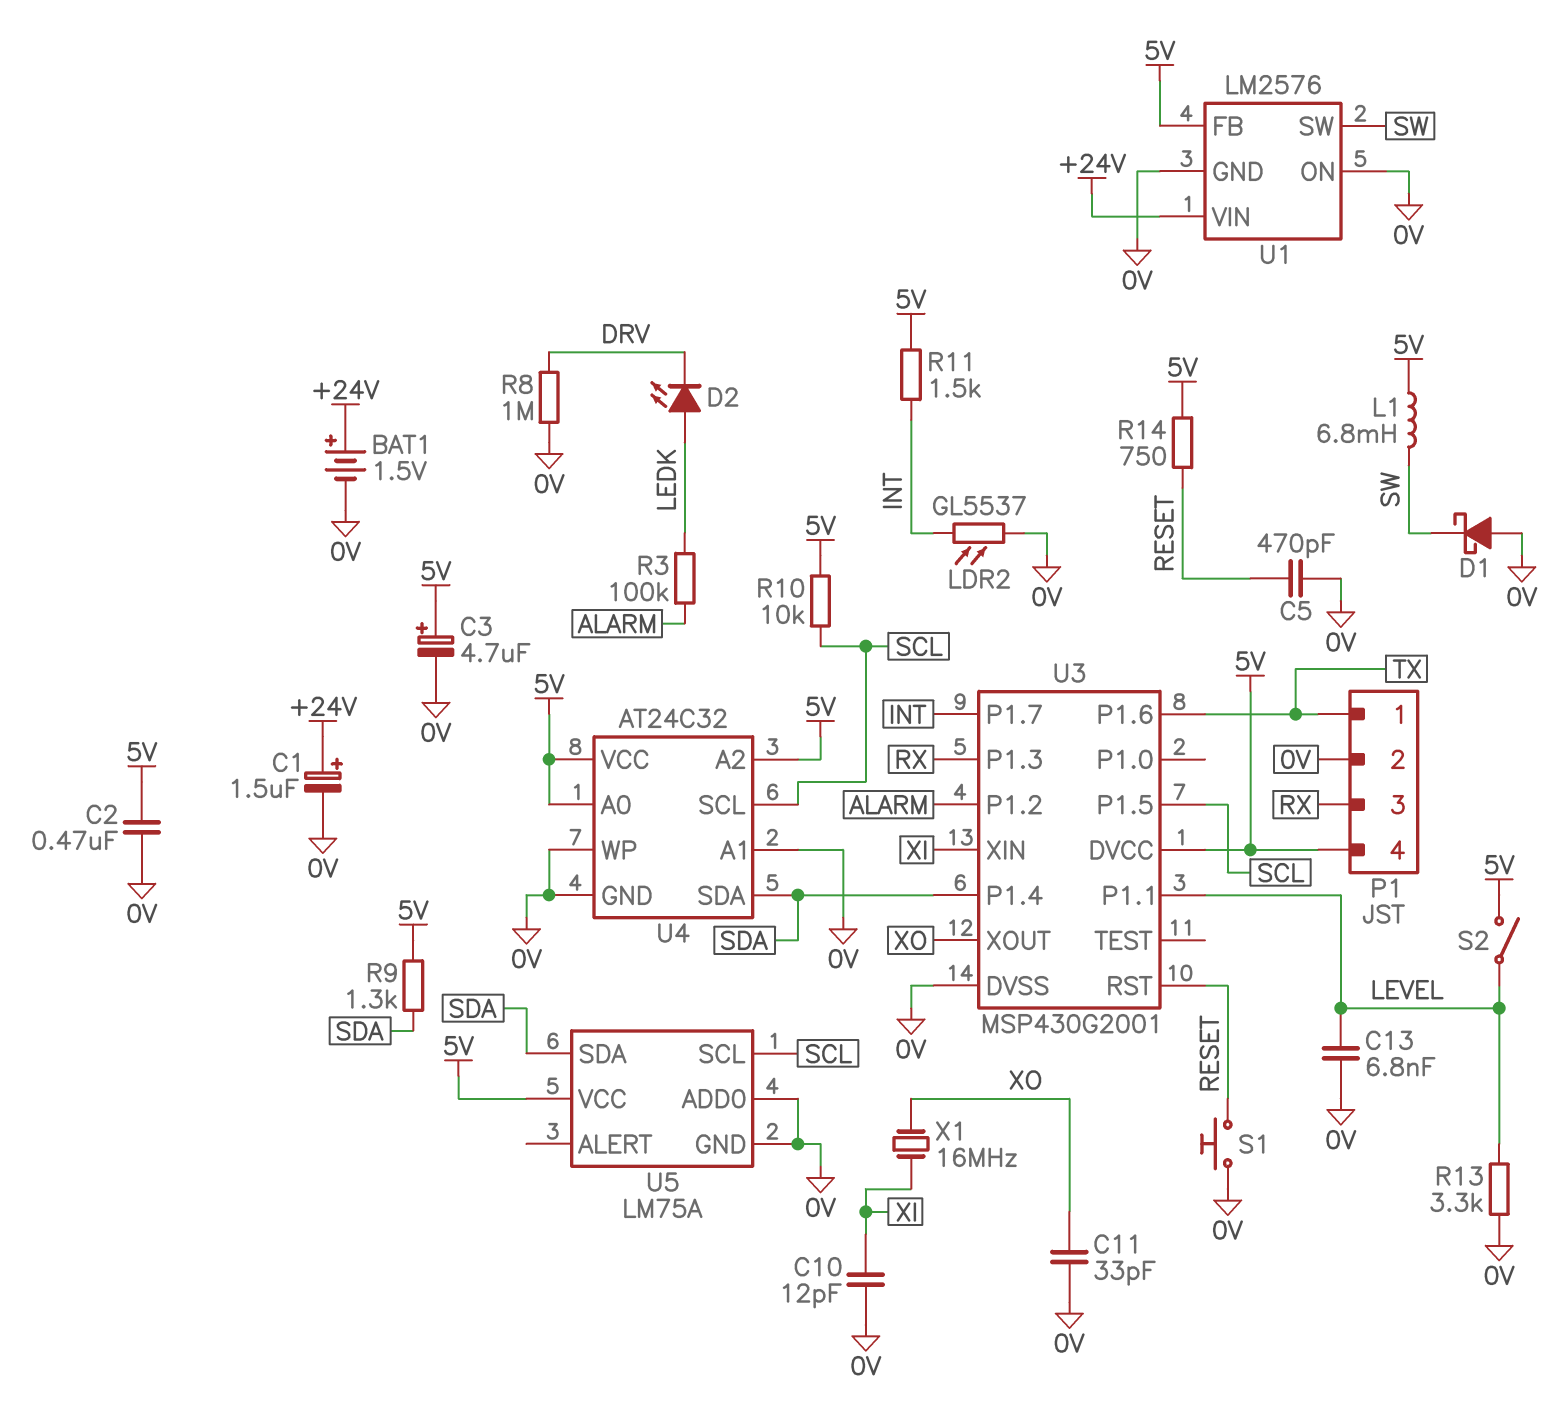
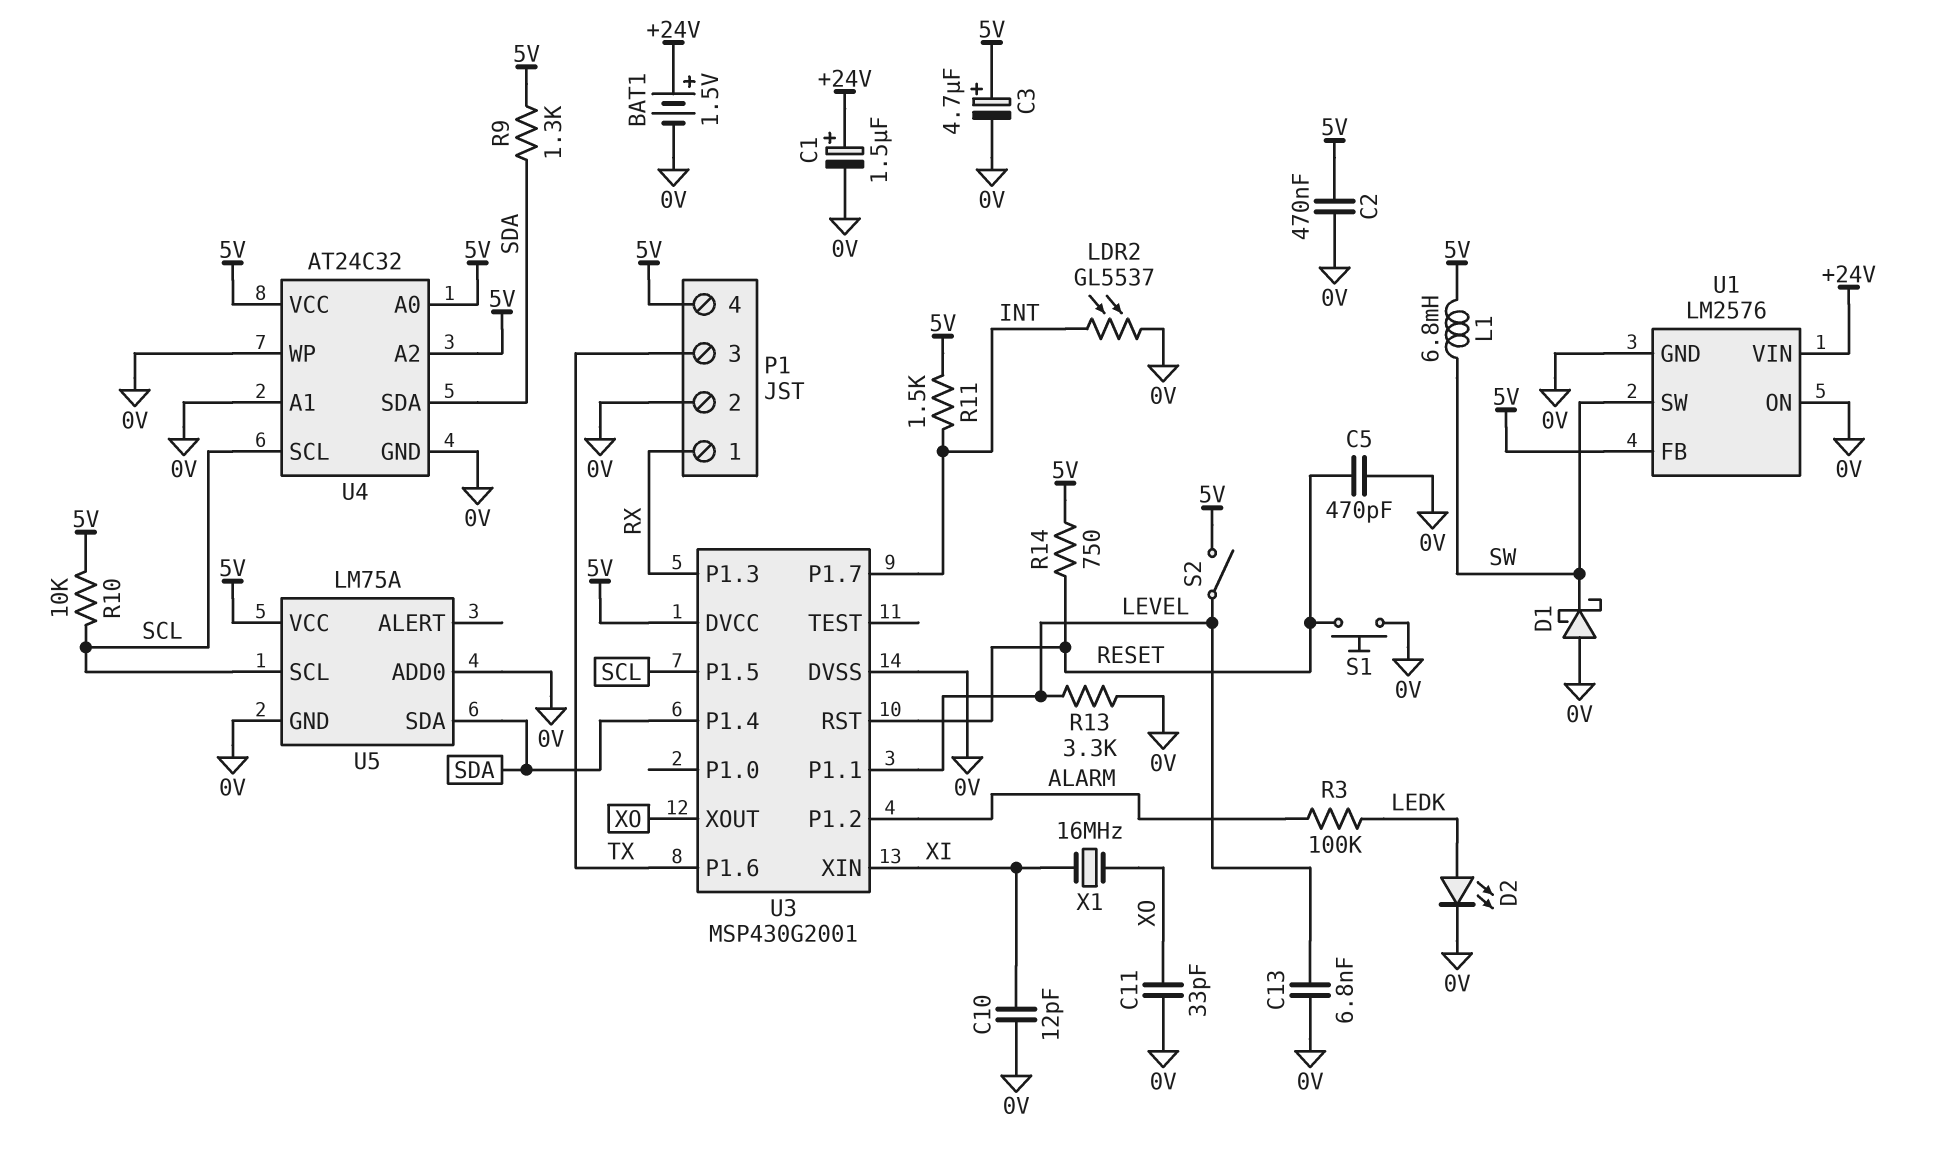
D2: LED (A LEDK, K DRV) -> LED (A LEDK, K 0V)
P1 pin 1: TX -> RX
P1 pin 3: RX -> TX
R8: 1M (0V, DRV) -> none

